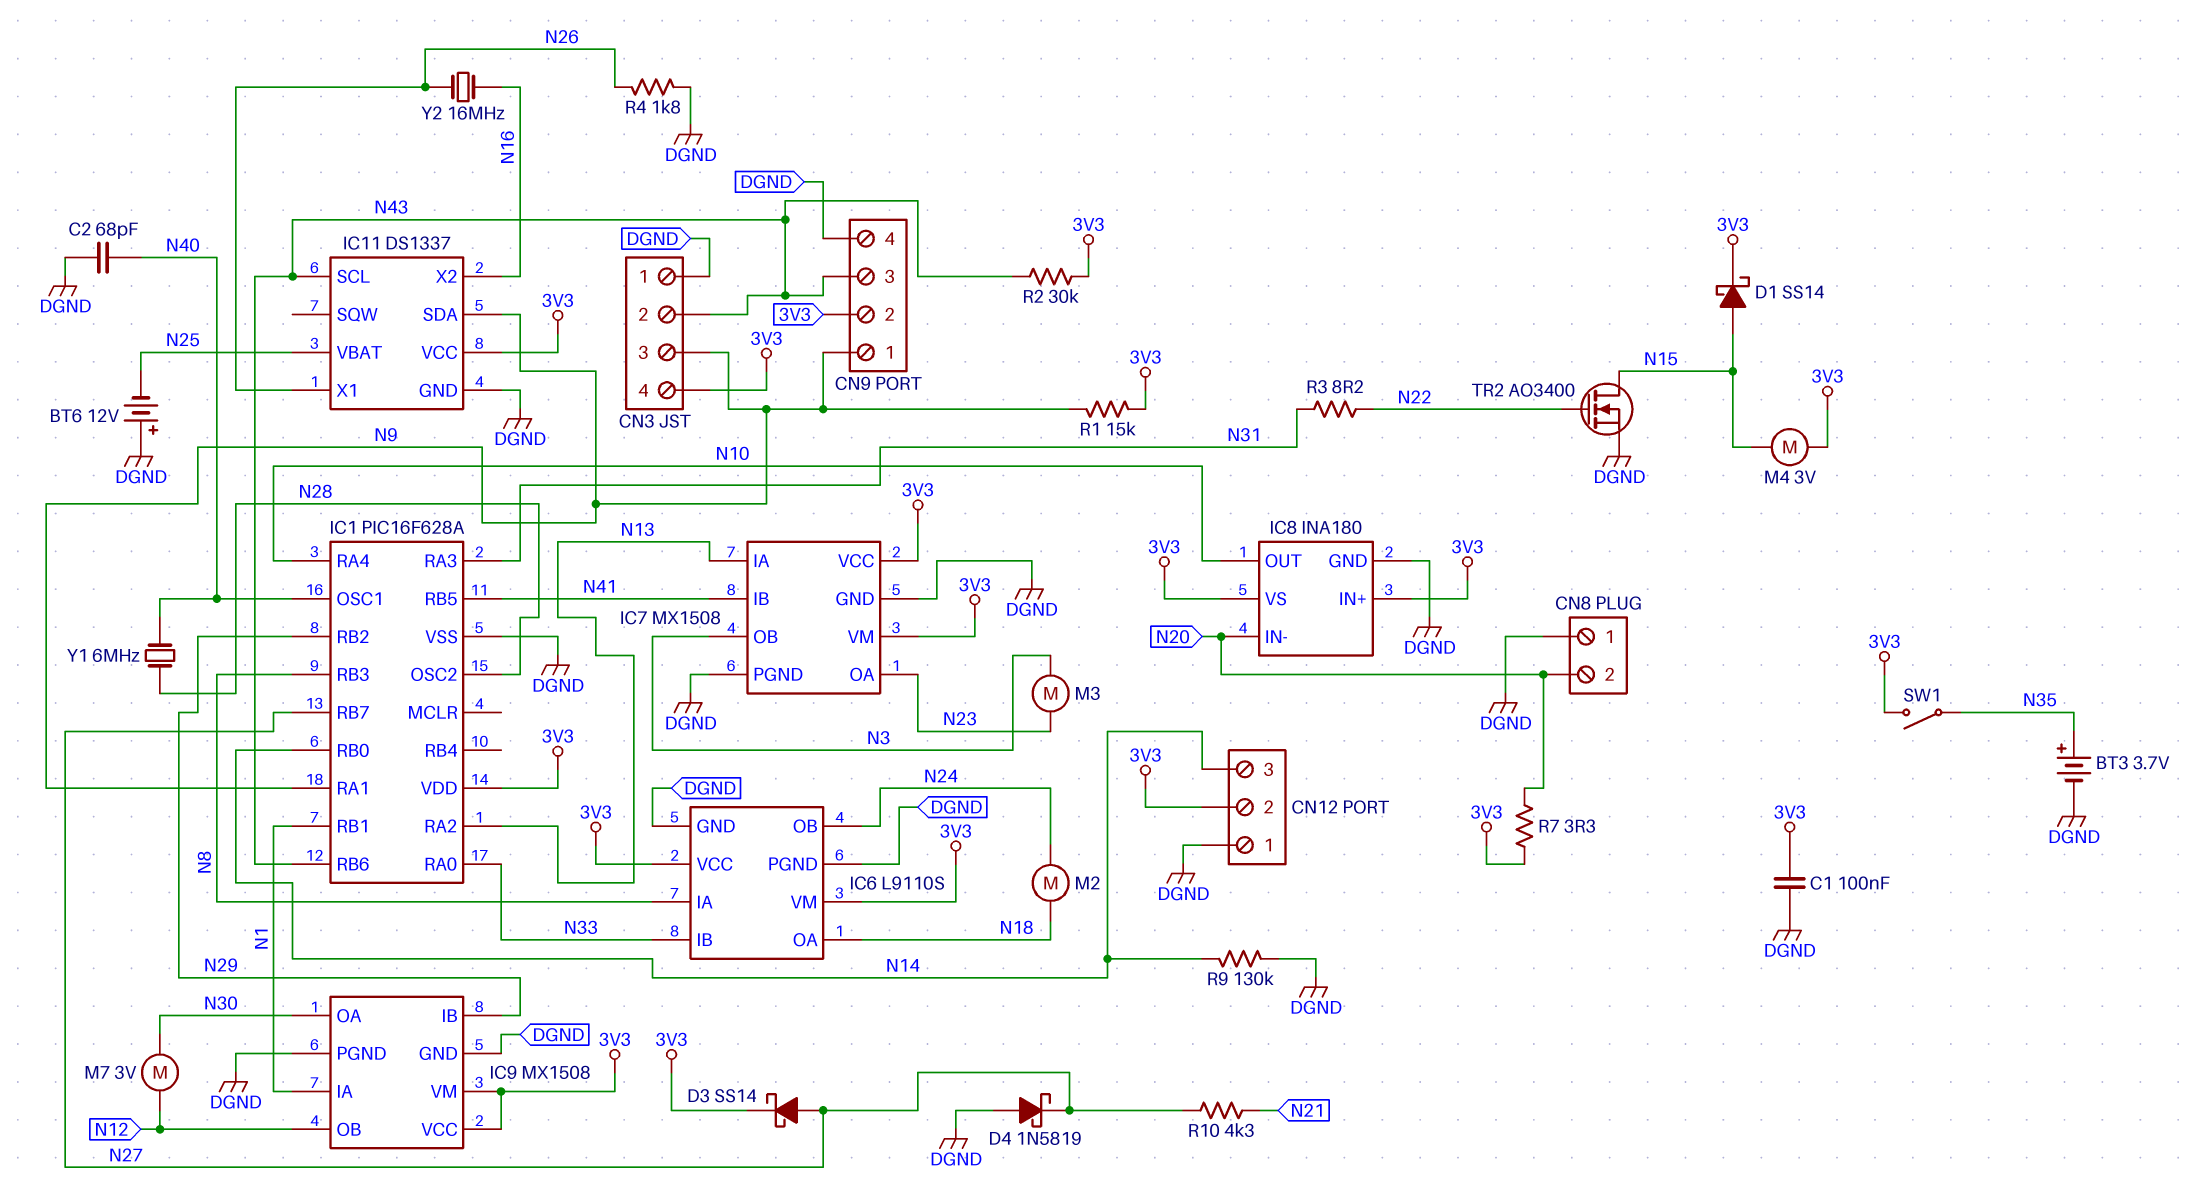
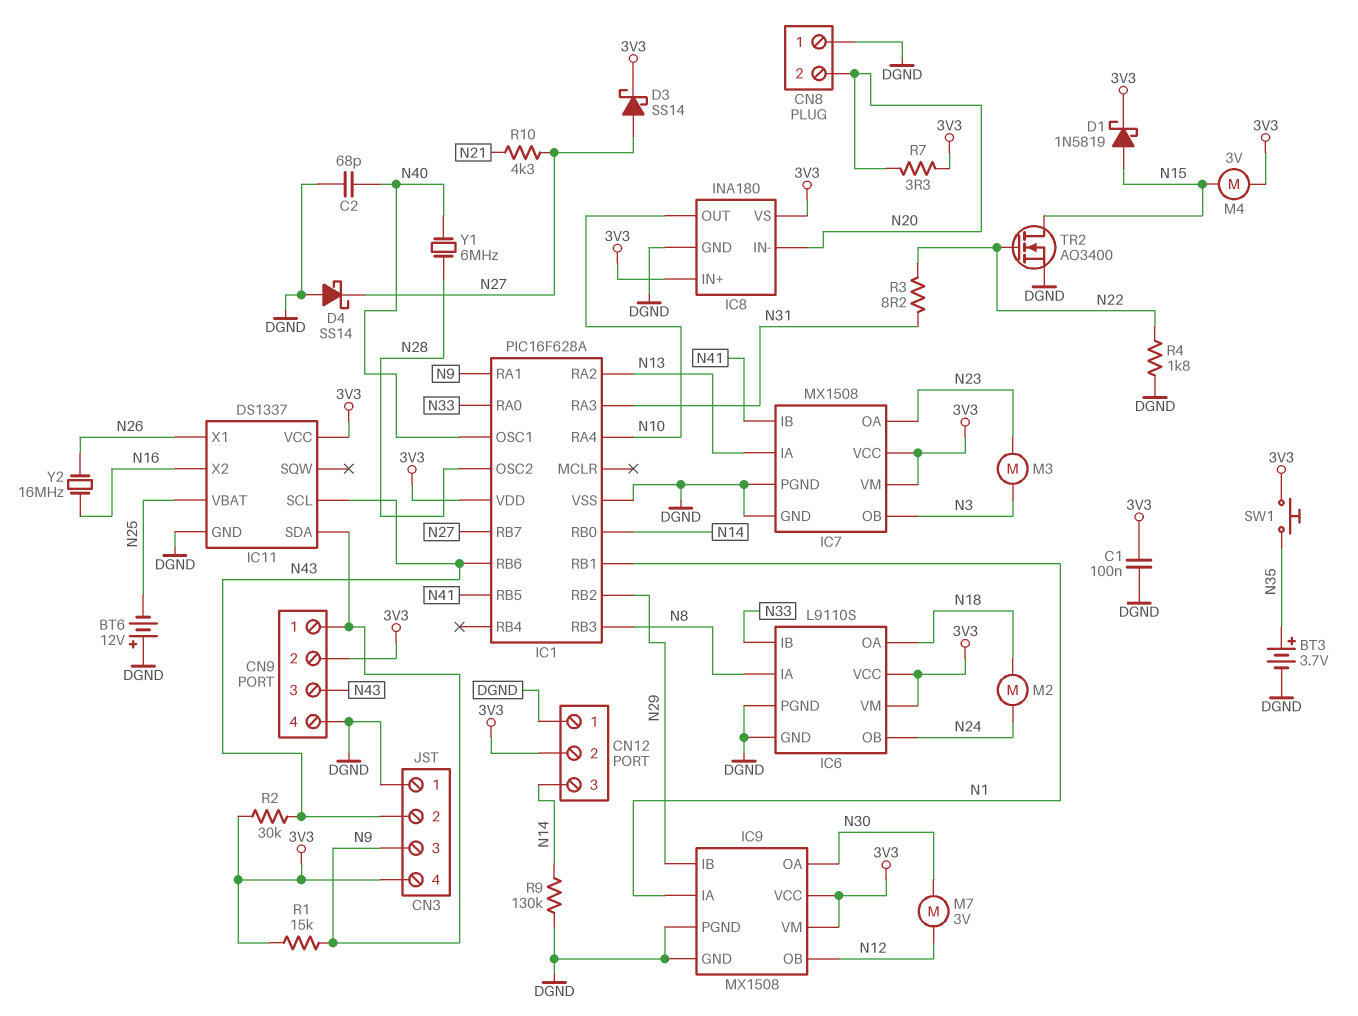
D1: schottky SS14 (A N15, K 3V3) -> schottky 1N5819 (A N15, K 3V3)
D4: schottky 1N5819 (A DGND, K N27) -> schottky SS14 (A DGND, K N27)
R4: 1.8k (DGND, N26) -> 1.8k (DGND, N22)
SW1: switch (3V3, N35) -> button (3V3, N35)

